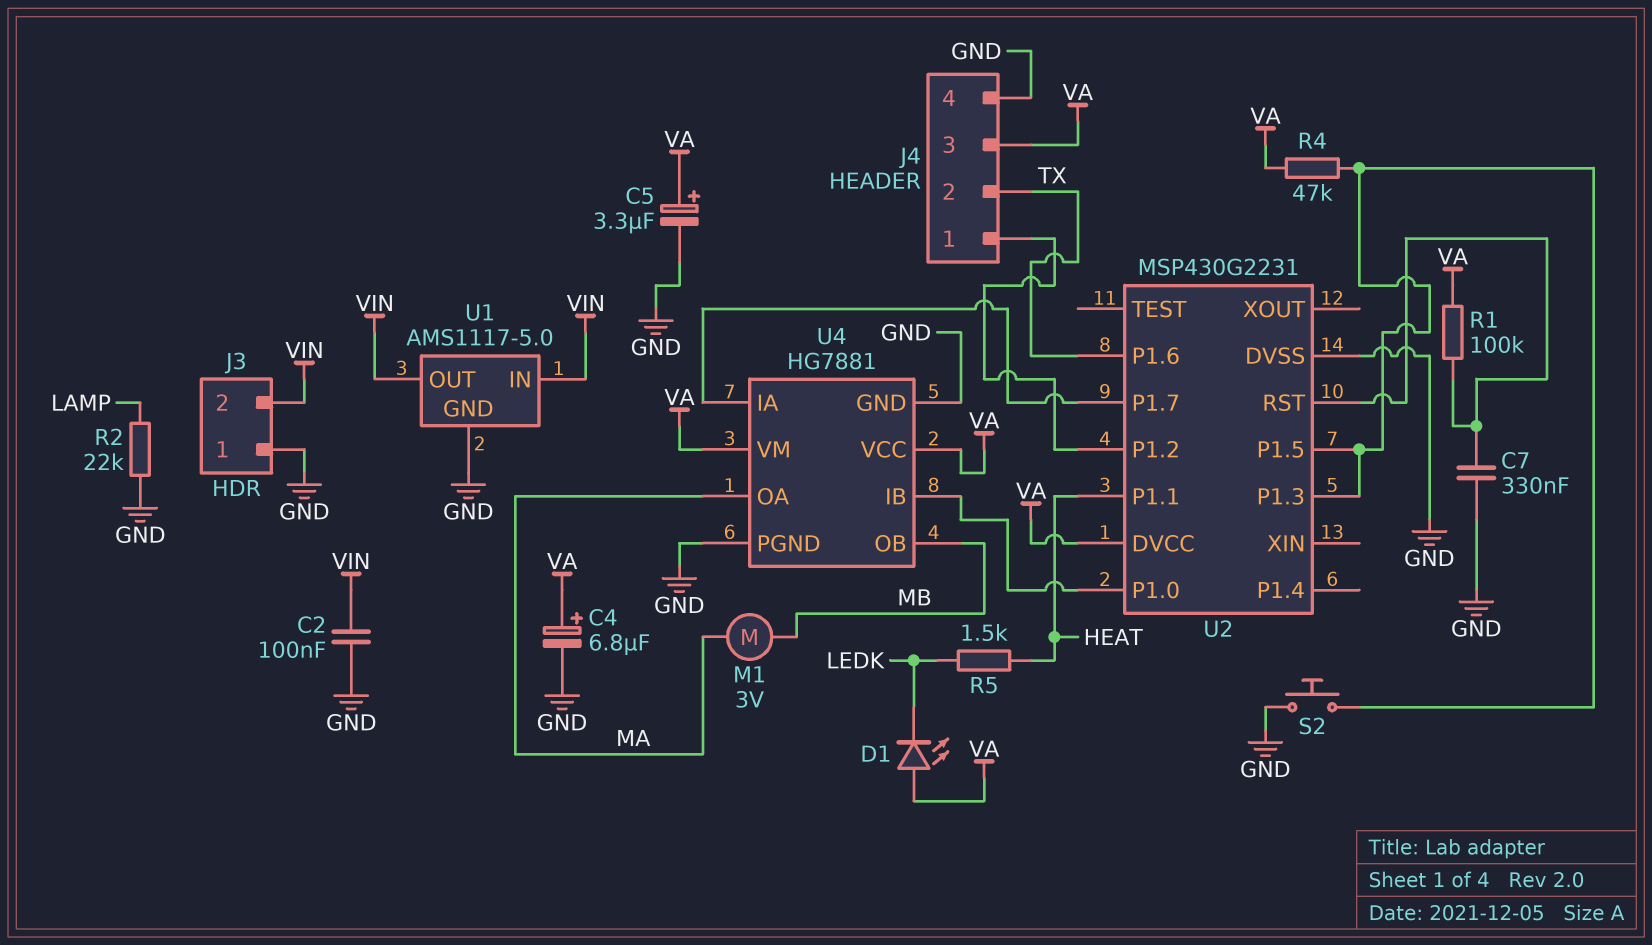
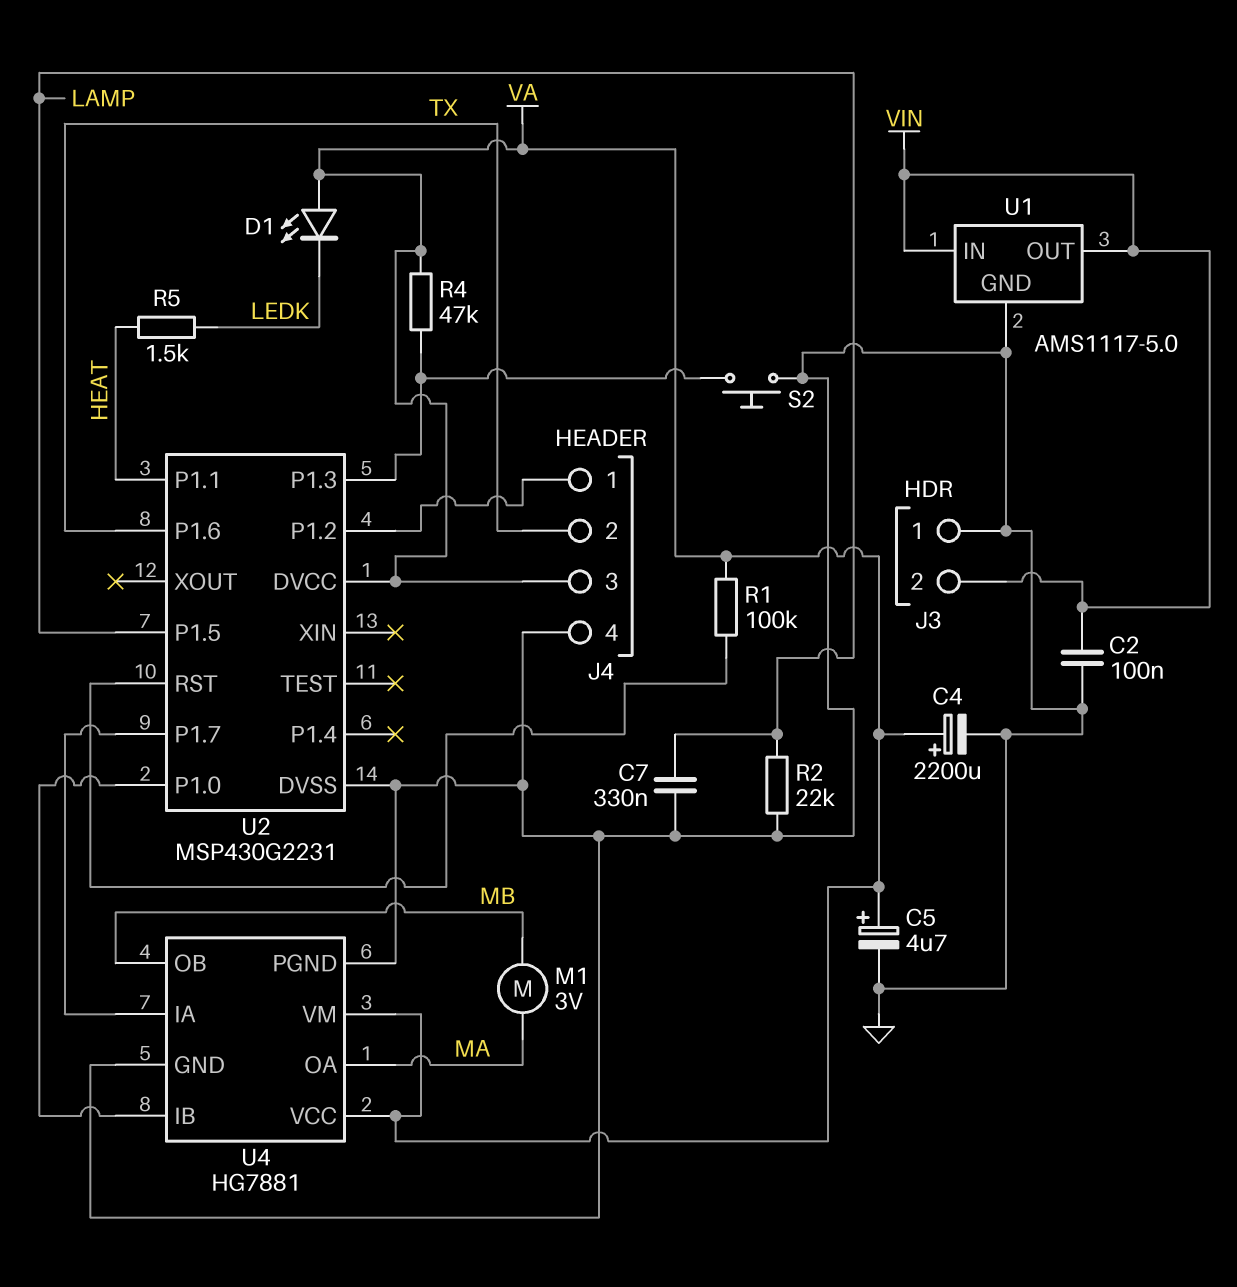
C4: 6.8uF (plus VA, minus GND) -> 2200uF (plus VA, minus GND)
C5: 3.3uF (plus VA, minus GND) -> 4.7uF (plus VA, minus GND)
C7: 330nF (GND, U2/RST) -> 330nF (GND, LAMP)
U2 pin P1.5: U2/P1.3 -> LAMP

